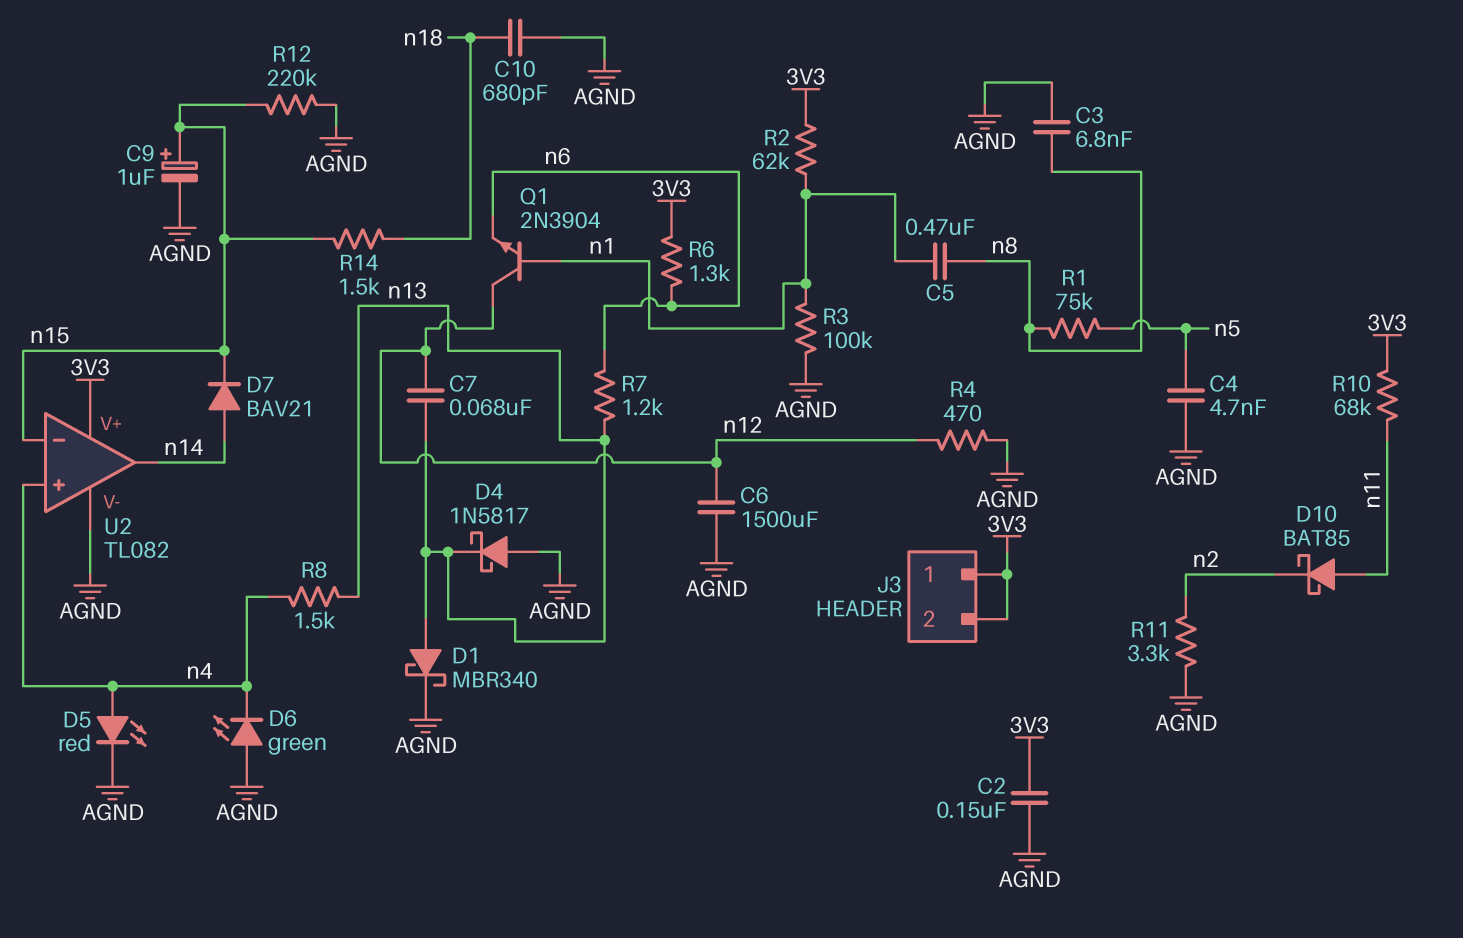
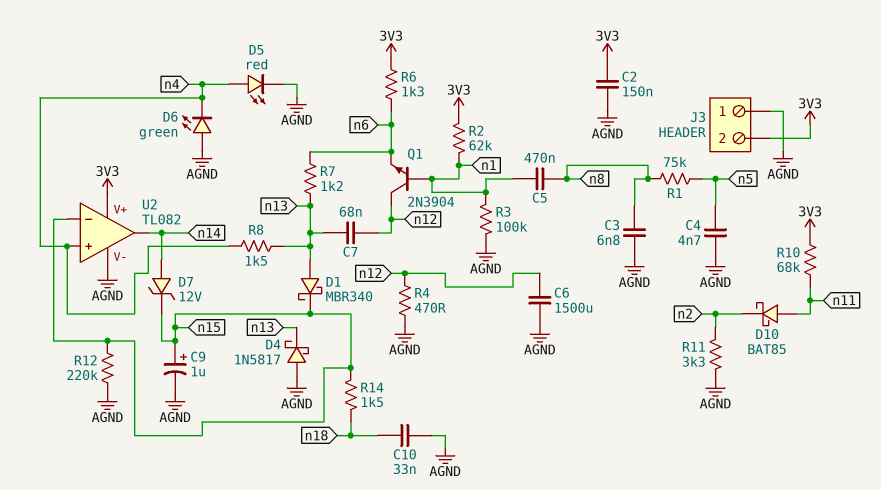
C10: 680pF (AGND, n18) -> 33nF (AGND, n18)
D1: schottky MBR340 (A n13, K AGND) -> schottky MBR340 (A n13, K n15)
D7: diode BAV21 (A n14, K n15) -> zener 12V (A n14, K n15)
J3 pin 1: 3V3 -> AGND

